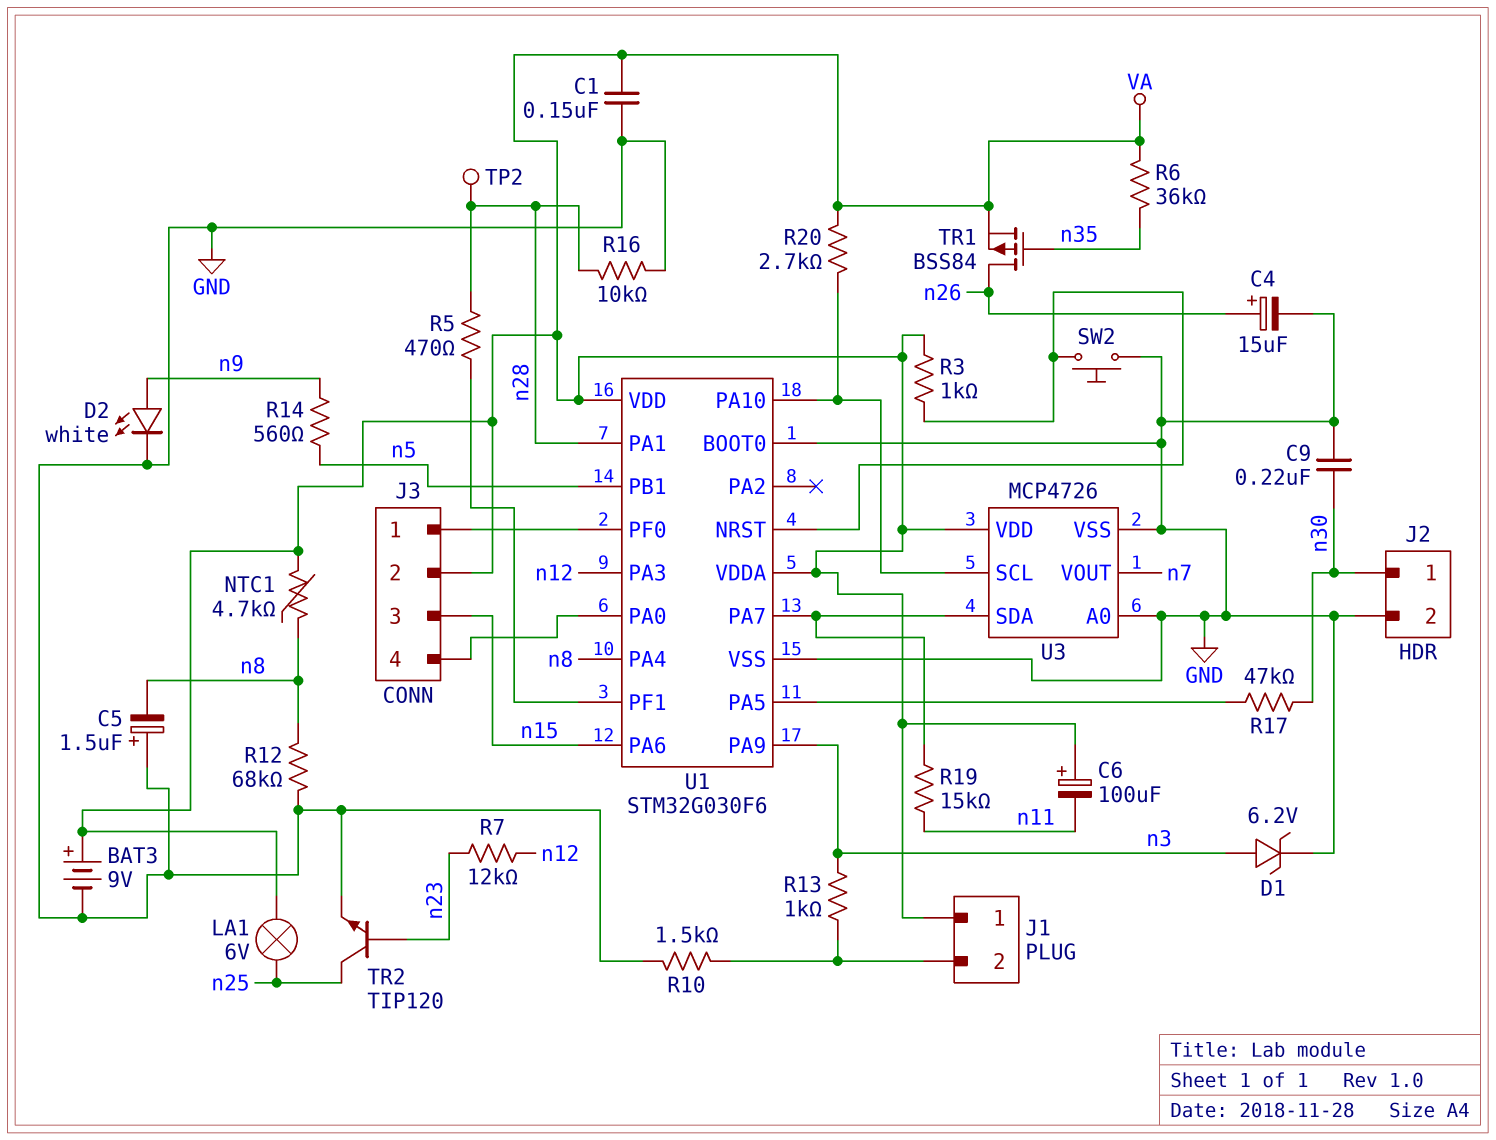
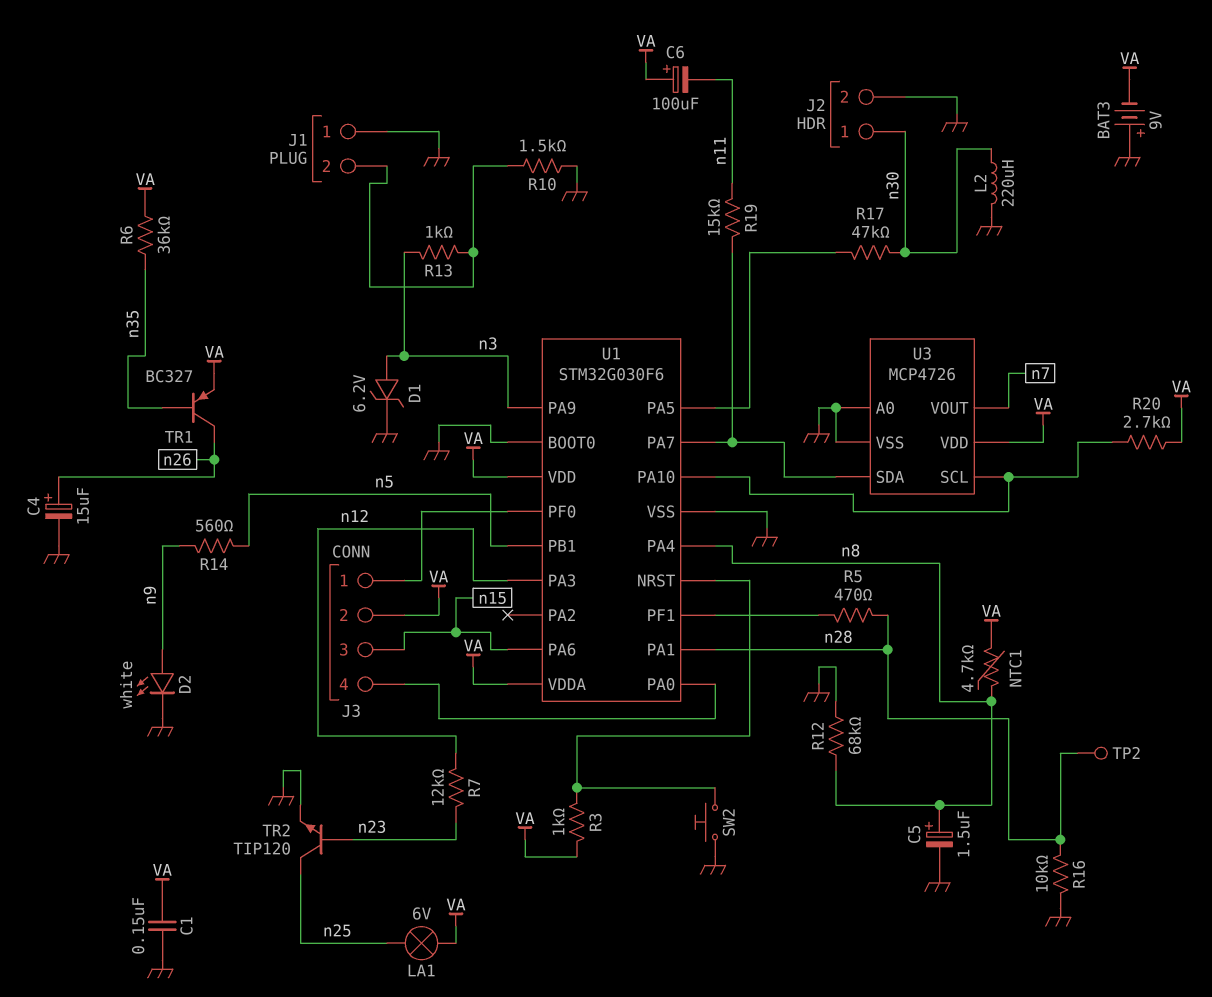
BAT3: 9V (plus VA, minus GND) -> 9V (plus GND, minus VA)
C5: 1.5uF (plus GND, minus n8) -> 1.5uF (plus n8, minus GND)
C9: 220nF (GND, n30) -> none
J1 pin 1: VA -> GND
L2: none -> 220uH (GND, n30)
TR1: PMOS BSS84 (G n35, D n26, S VA) -> PNP BC327 (B n35, C n26, E VA)

